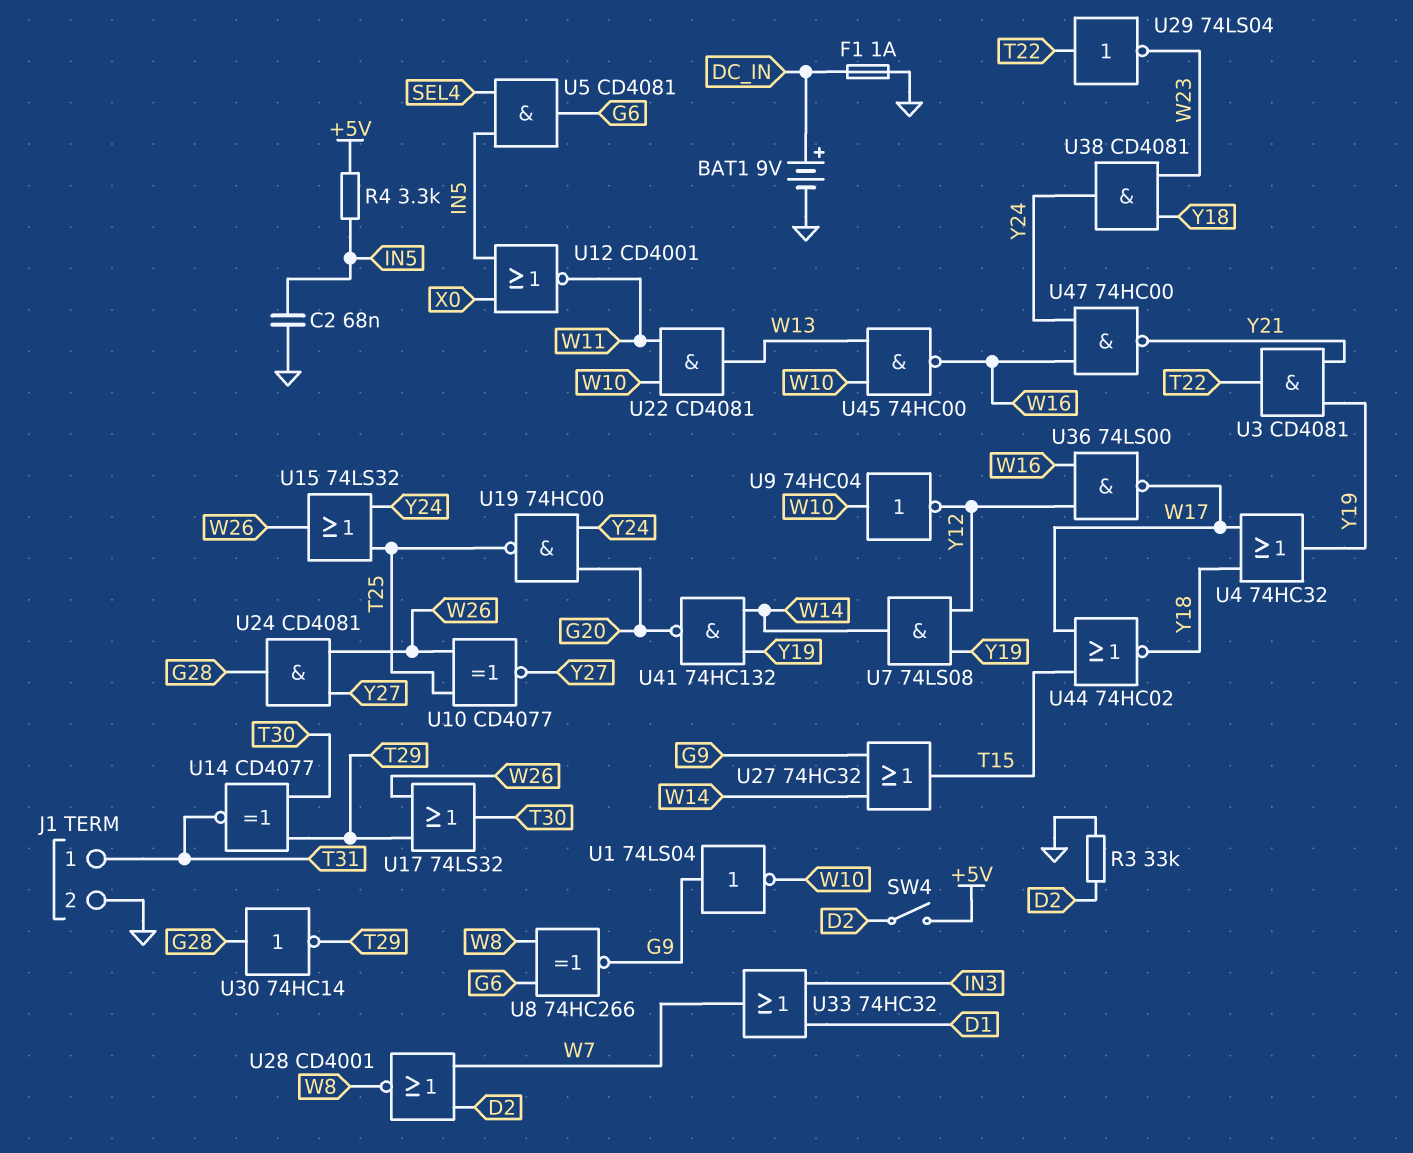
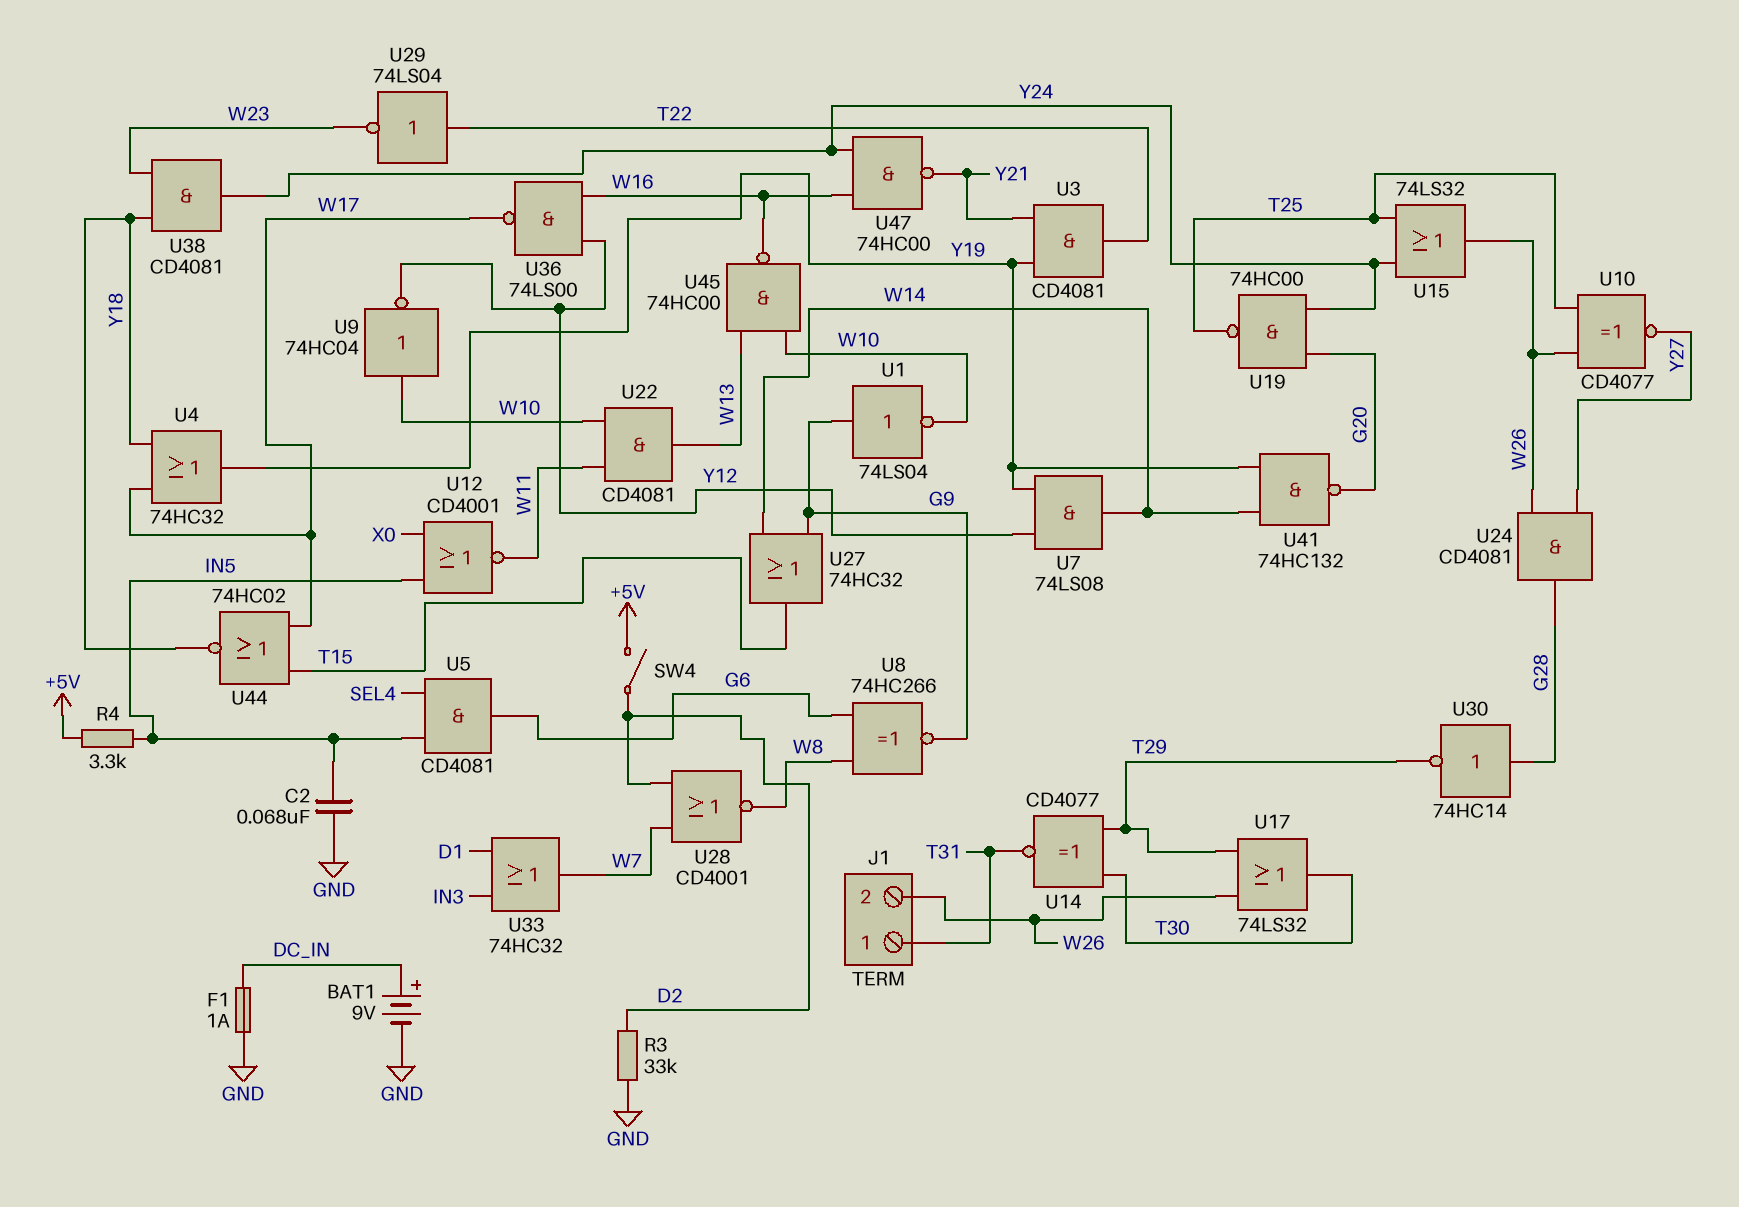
J1 pin 2: GND -> W26

